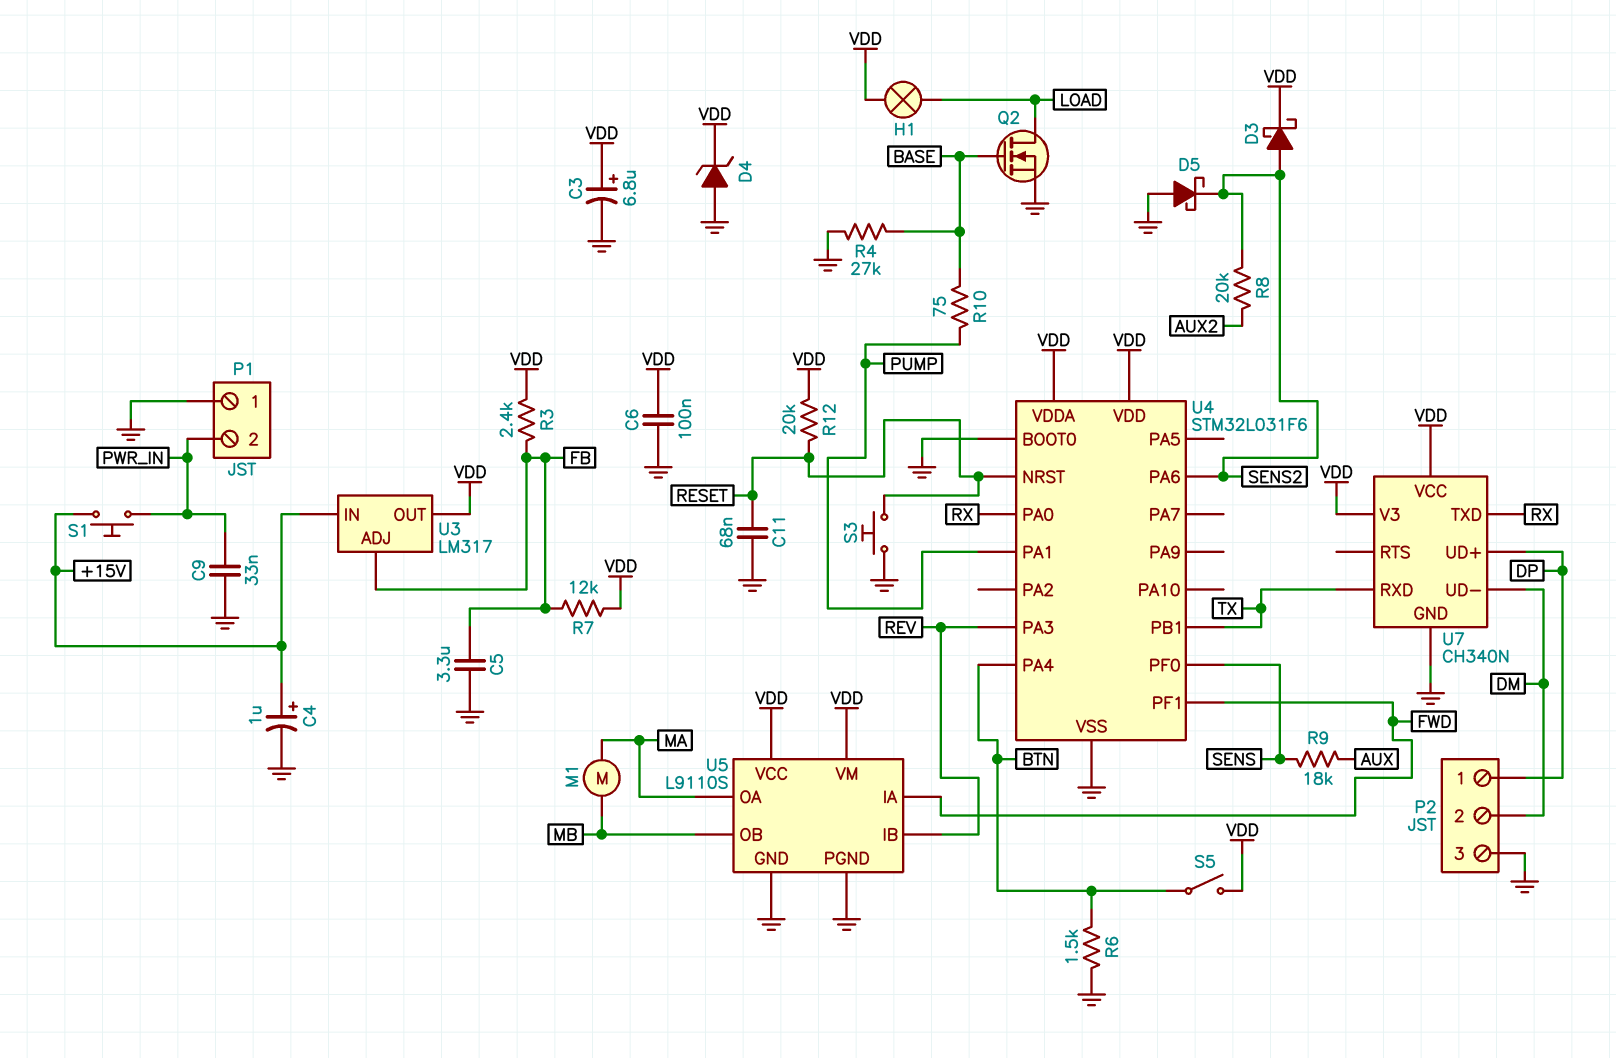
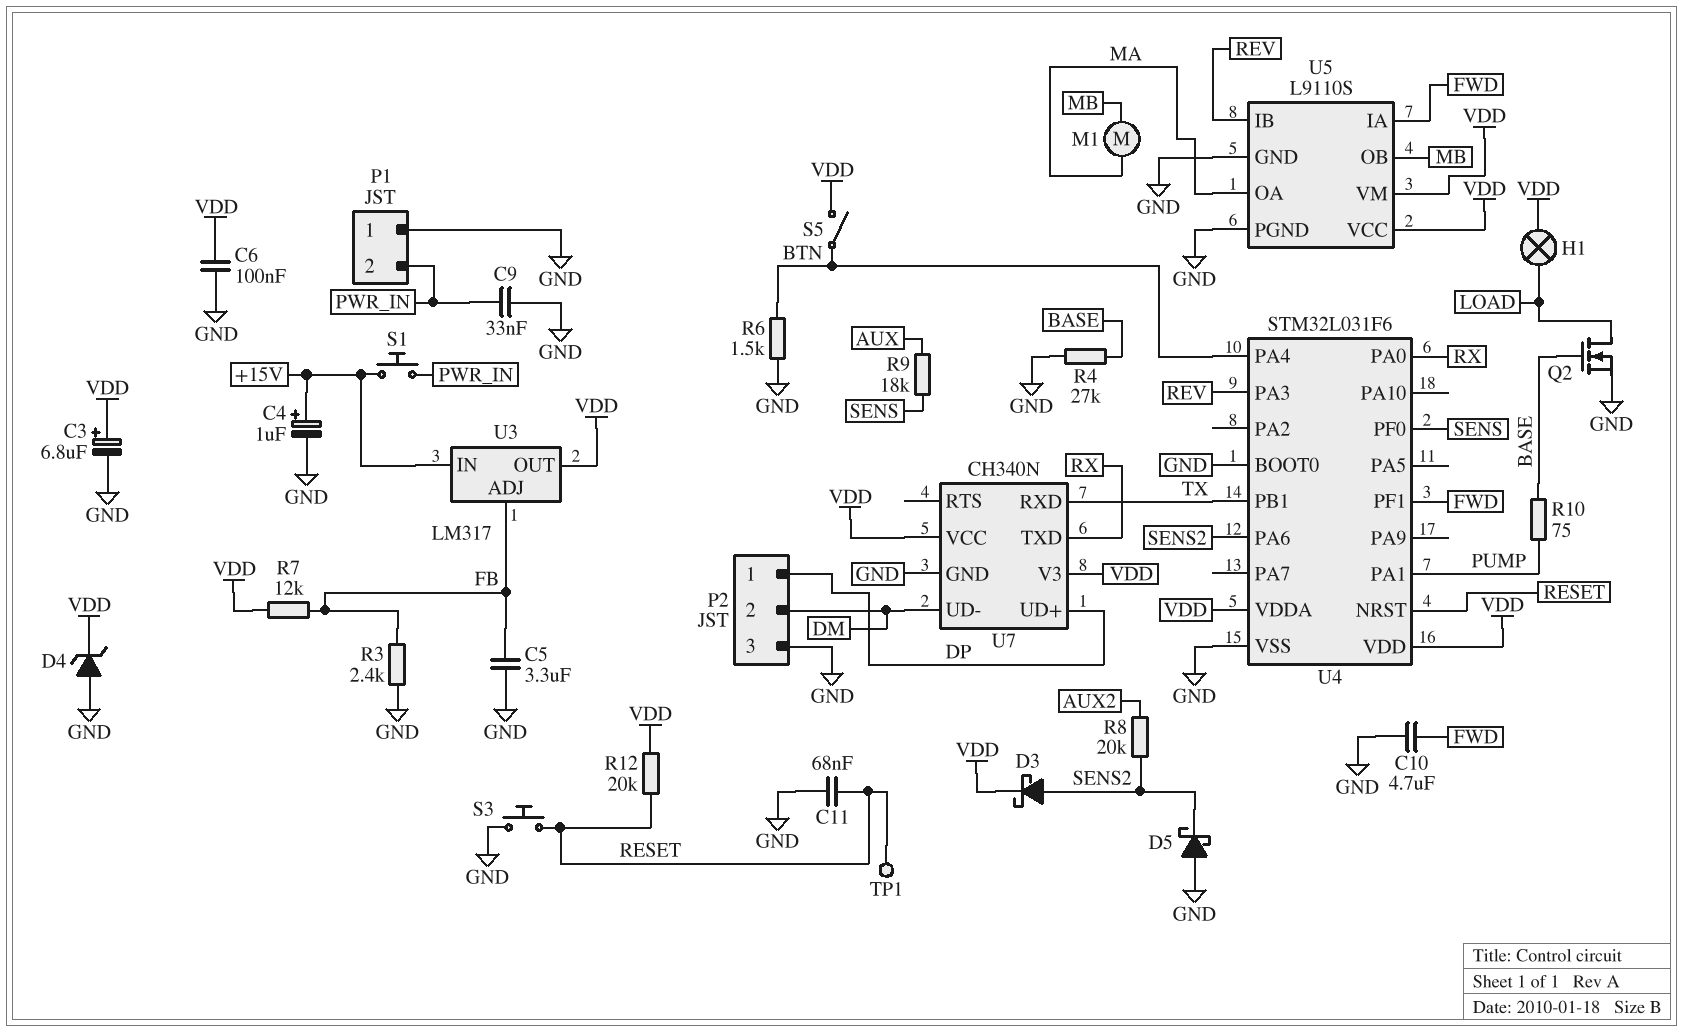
C10: none -> 4.7uF (FWD, GND)
R3: 2.4k (FB, VDD) -> 2.4k (FB, GND)
TP1: none -> test point (RESET)

